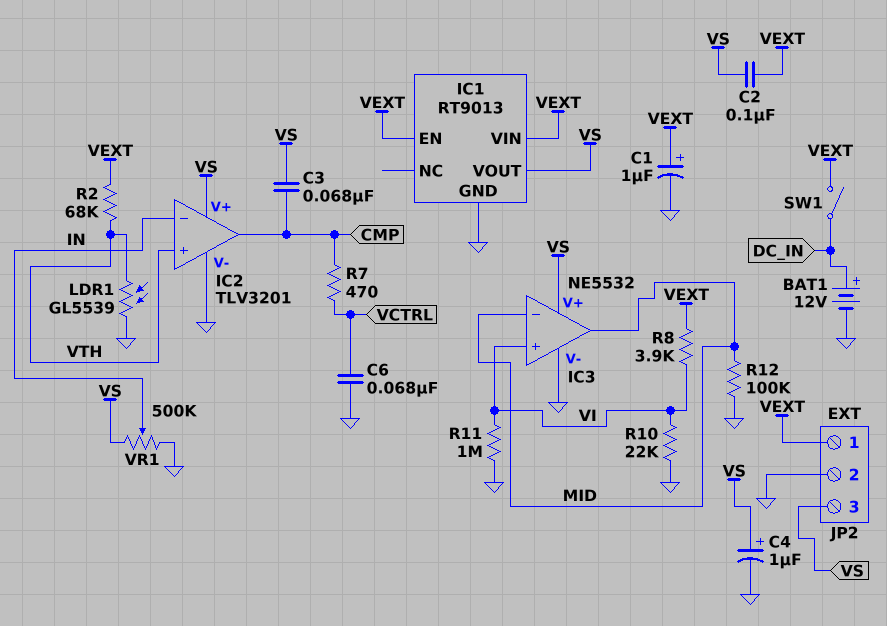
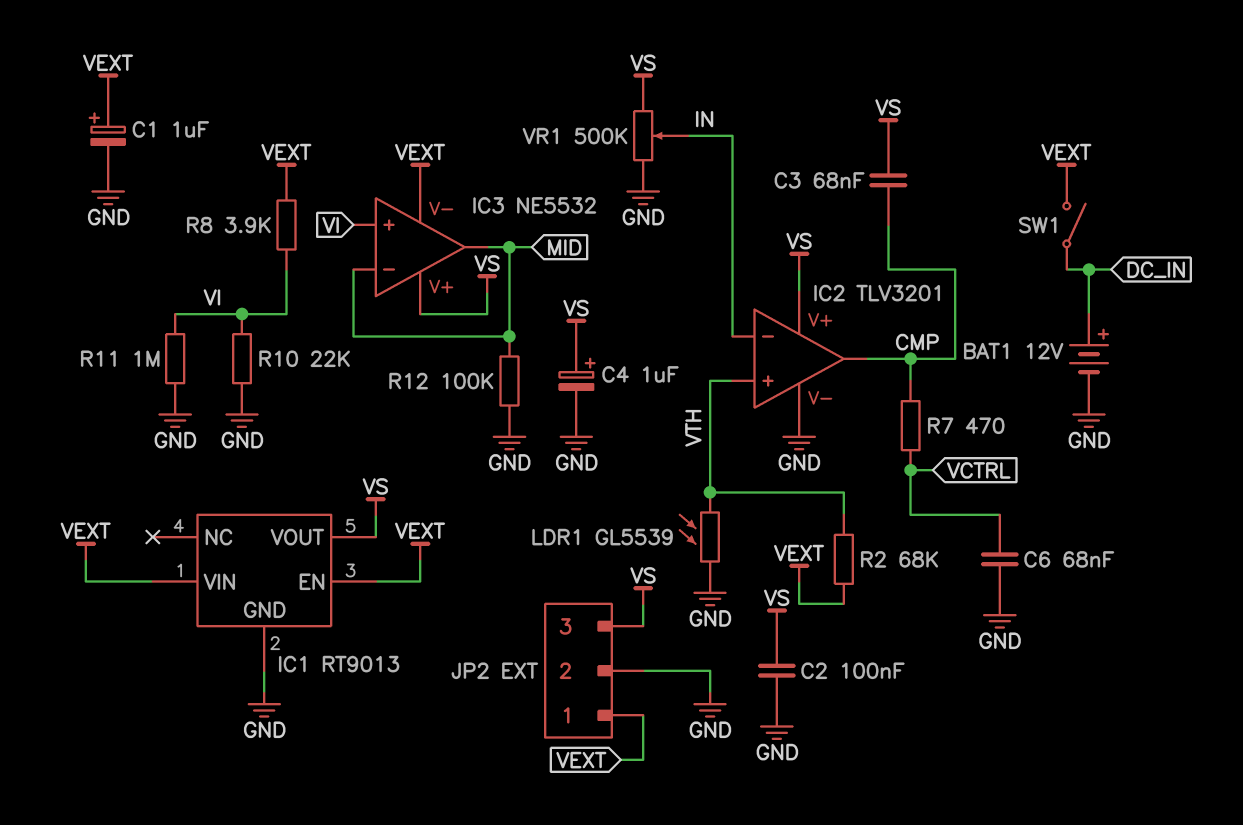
C2: 100nF (VEXT, VS) -> 100nF (GND, VS)
IC3 pin V-: GND -> VEXT

